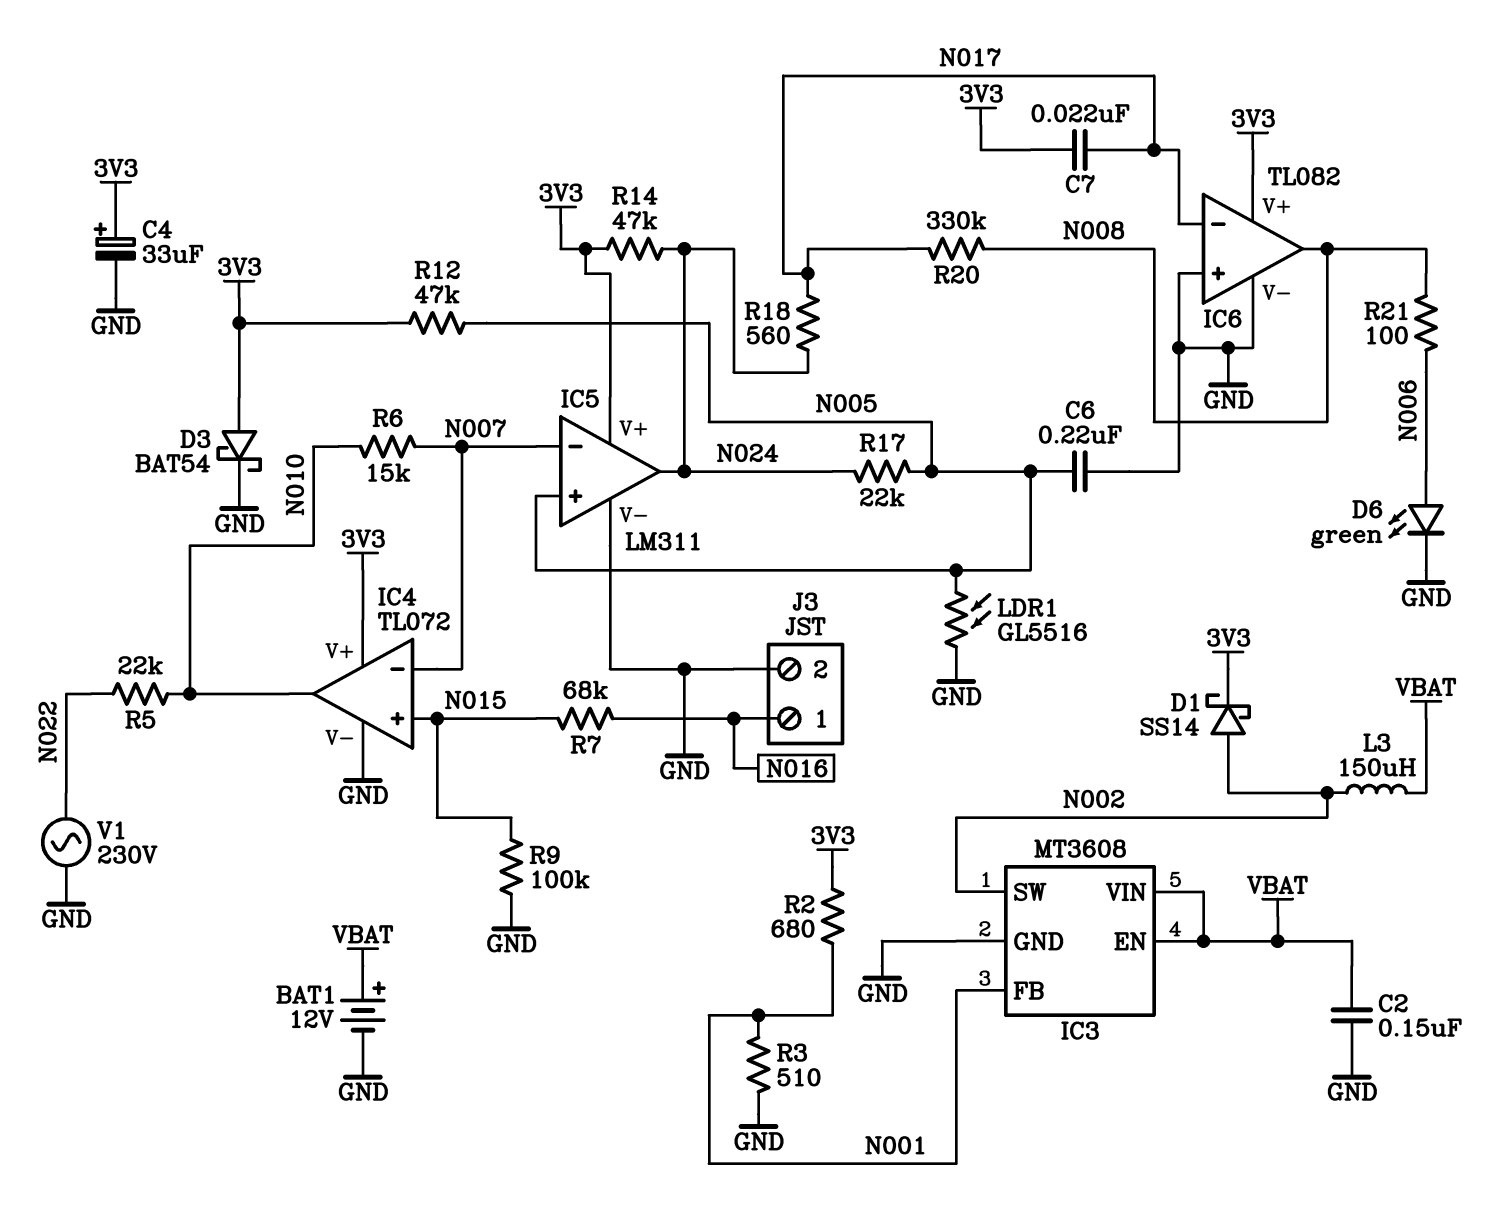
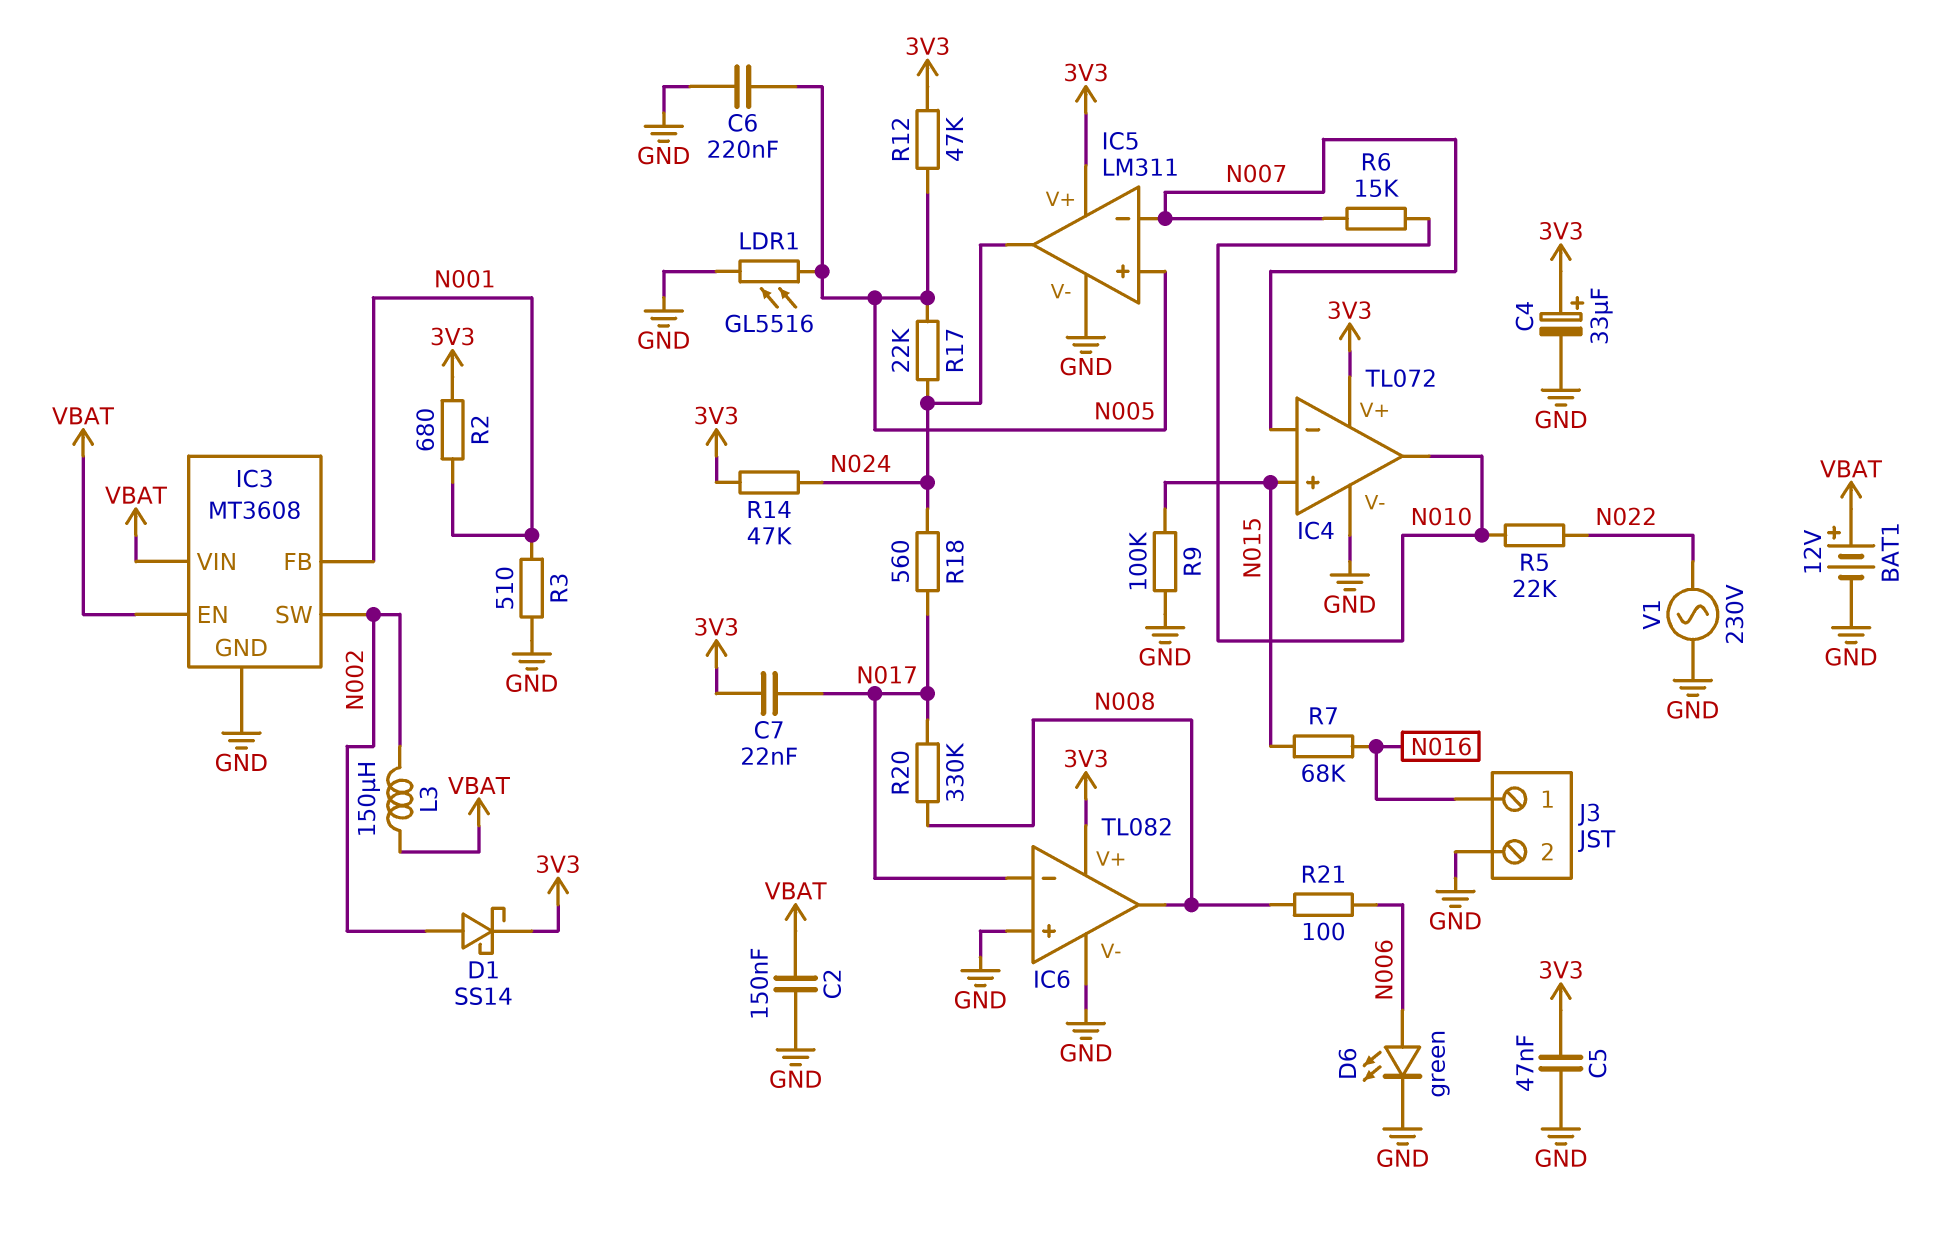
C5: none -> 47nF (3V3, GND)
D3: schottky BAT54 (A 3V3, K GND) -> none

